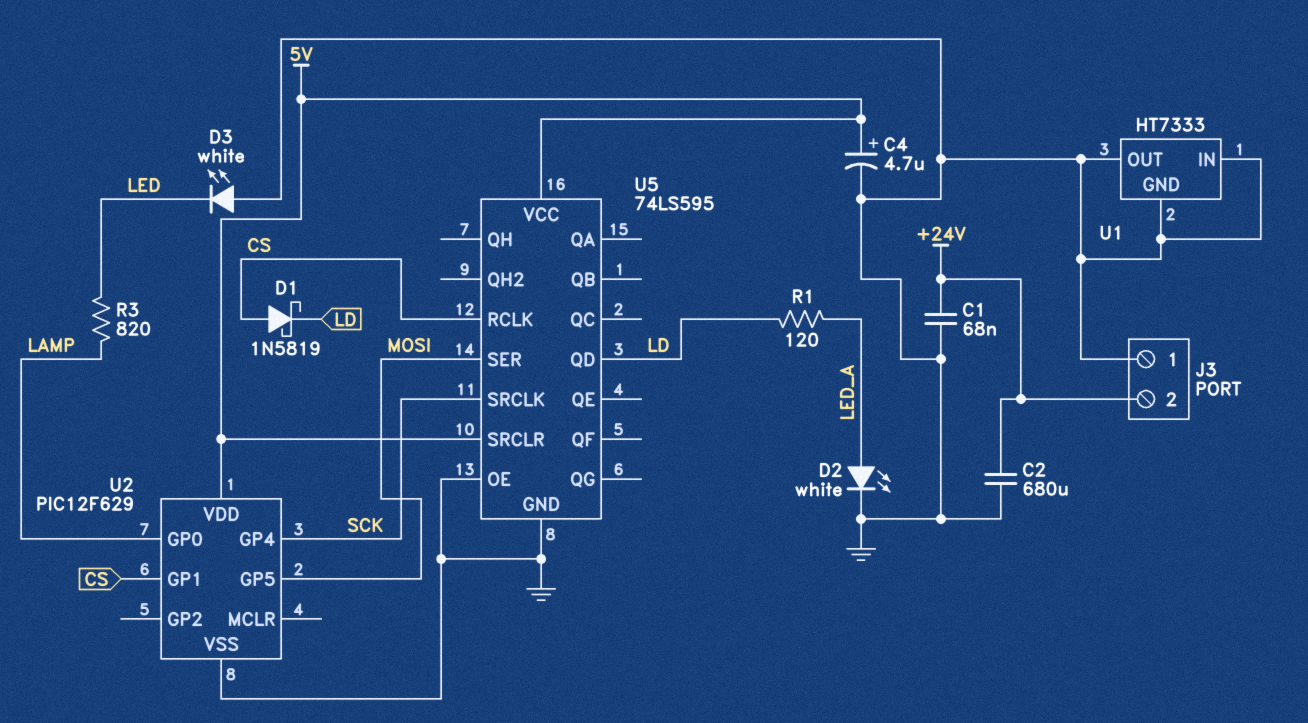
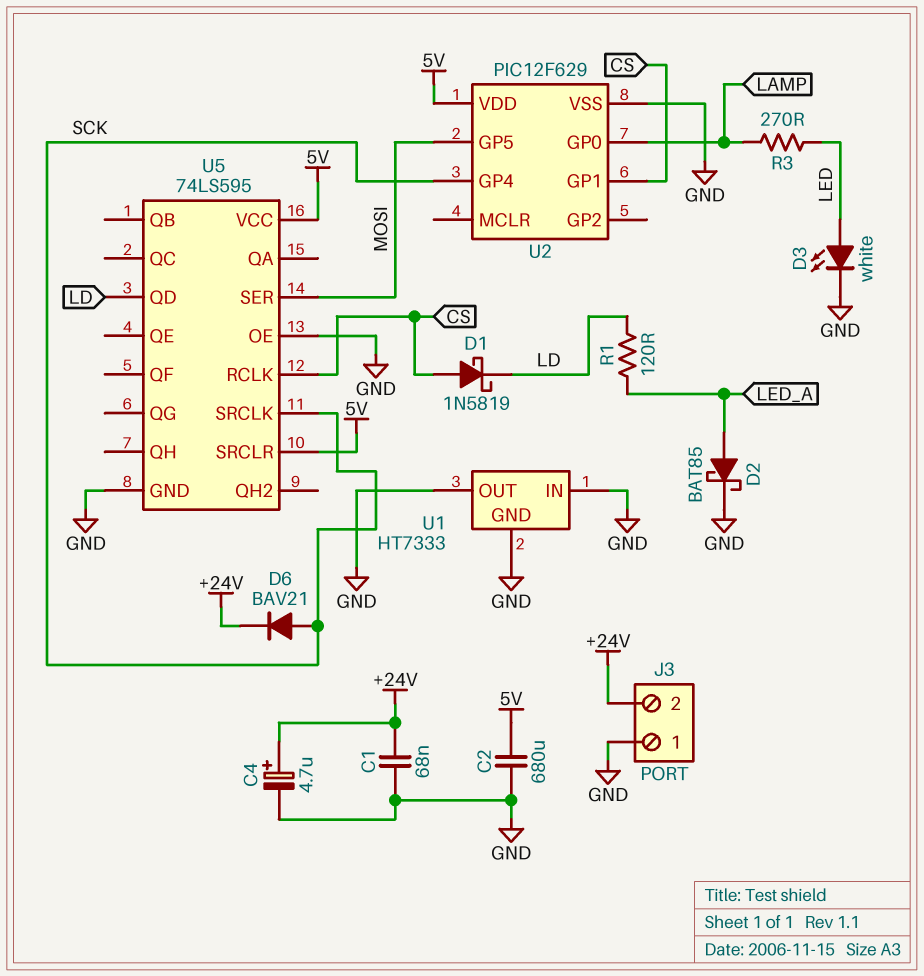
C2: 680uF (+24V, GND) -> 680uF (5V, GND)
C4: 4.7uF (plus 5V, minus GND) -> 4.7uF (plus +24V, minus GND)
D2: LED white (A LED_A, K GND) -> schottky BAT85 (A LED_A, K GND)
D3: LED white (A GND, K LED) -> LED white (A LED, K GND)
D6: none -> diode BAV21 (A SCK, K +24V)
R3: 820 (LAMP, LED) -> 270 (LAMP, LED)

